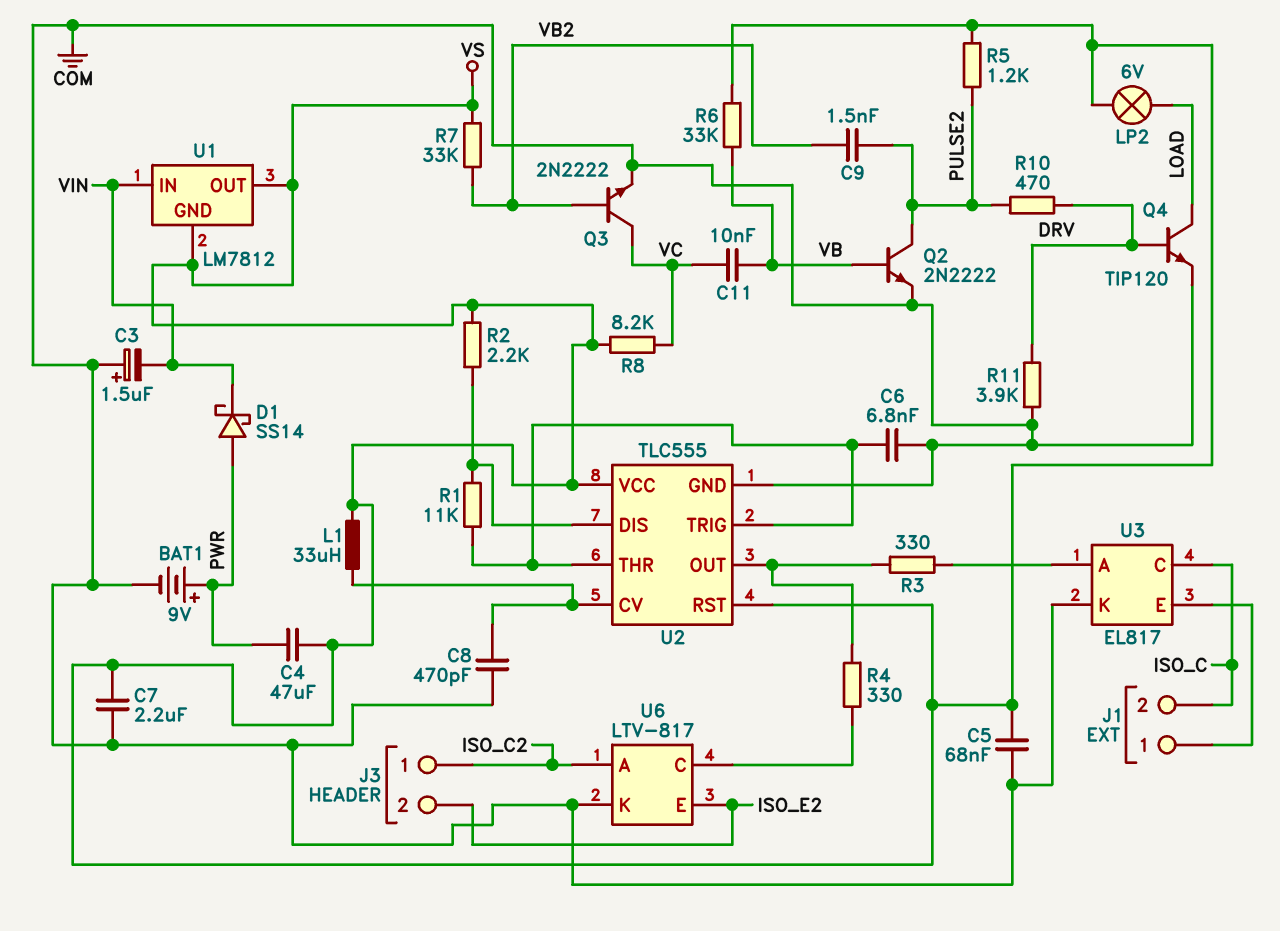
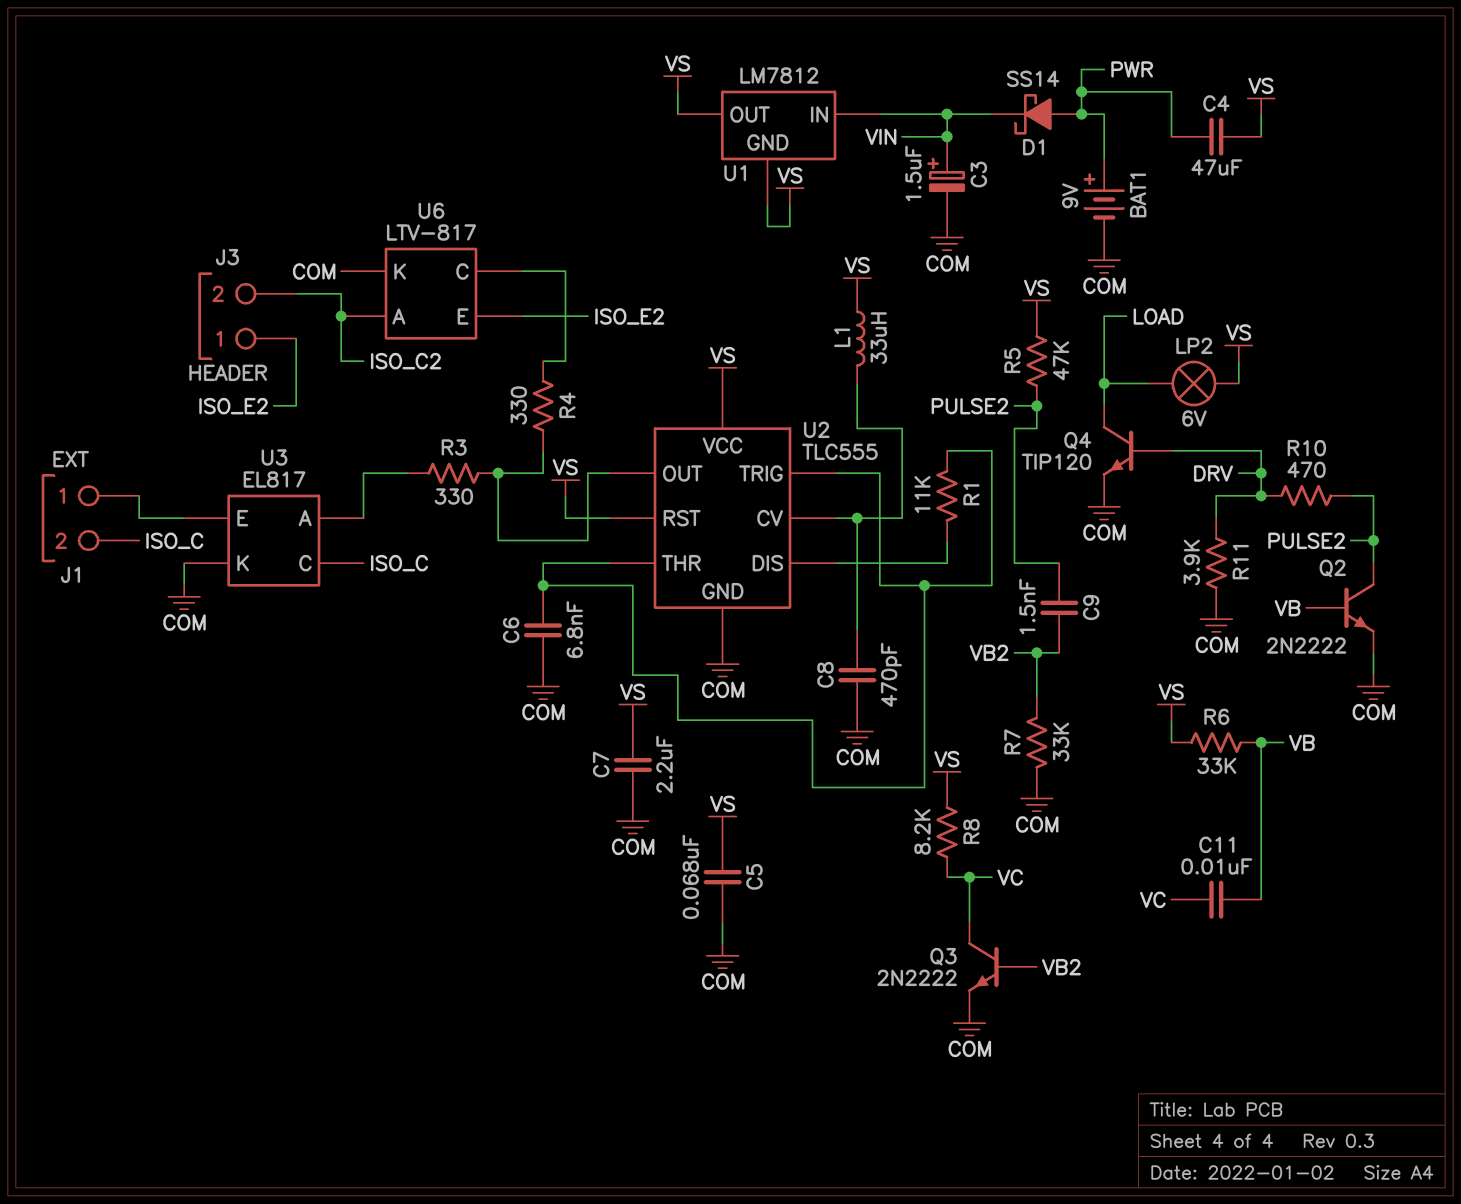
C3: 1.5uF (plus COM, minus VIN) -> 1.5uF (plus VIN, minus COM)
J3 pin 1: ISO_C2 -> ISO_E2
J3 pin 2: ISO_E2 -> ISO_C2
R2: 2.2k (U2/DIS, VS) -> none
R5: 1.2k (PULSE2, VS) -> 47k (PULSE2, VS)
R7: 33k (VB2, VS) -> 33k (COM, VB2)

